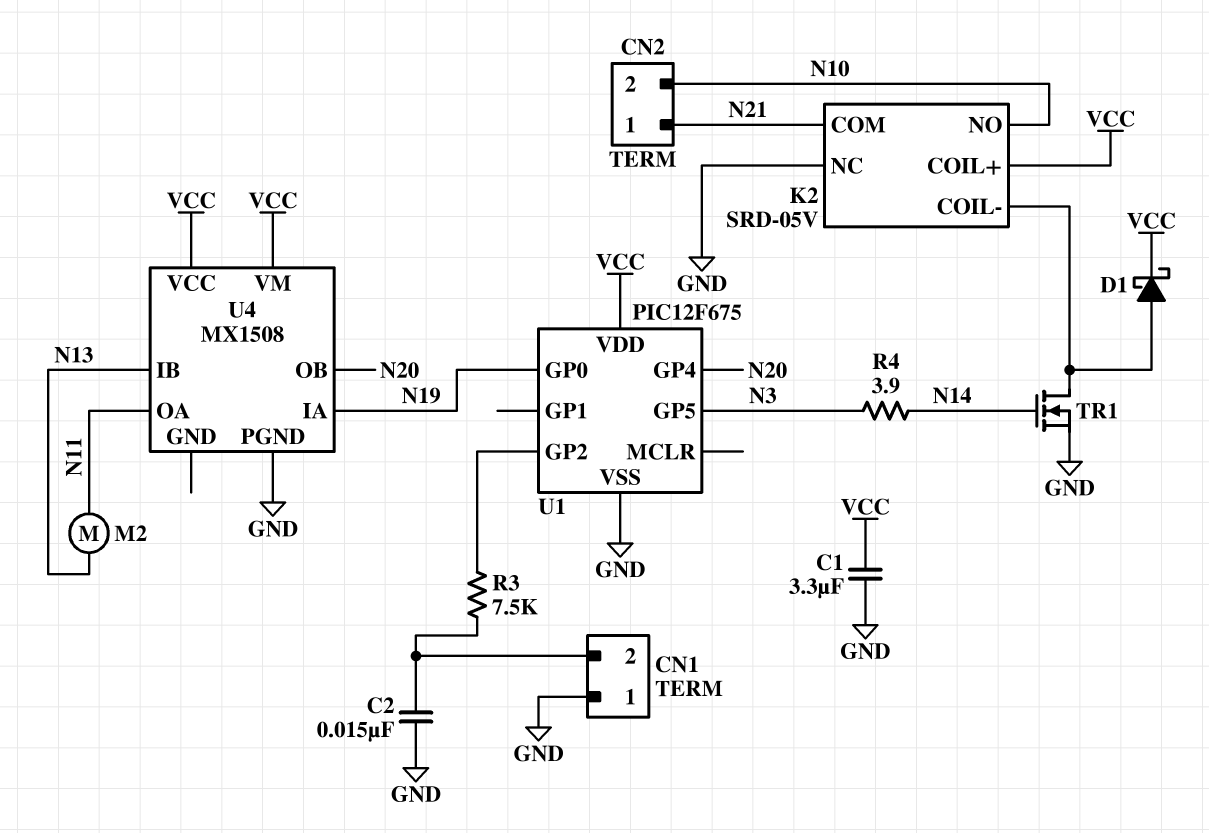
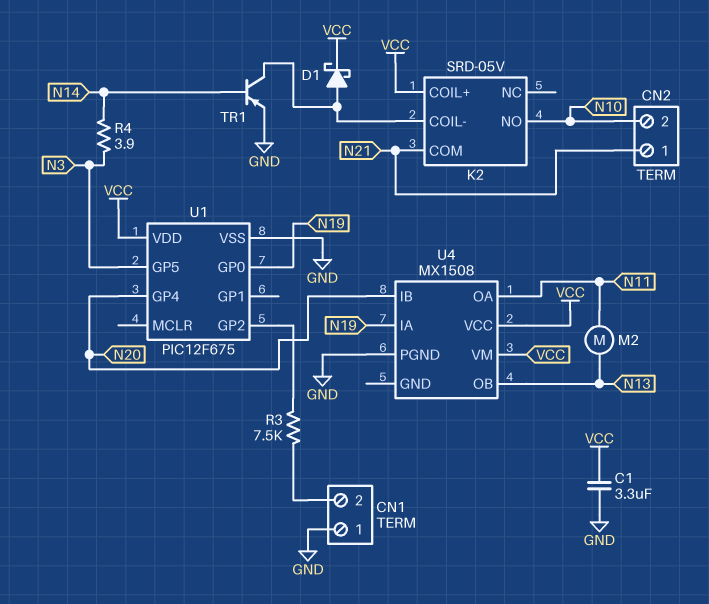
C2: 15nF (CN1/2, GND) -> none
K2 pin NC: GND -> none
TR1: NMOS (G N14, D K2/COIL-, S GND) -> PNP (B N14, C K2/COIL-, E GND)
U4 pin IB: N13 -> N20
U4 pin OB: N20 -> N13

